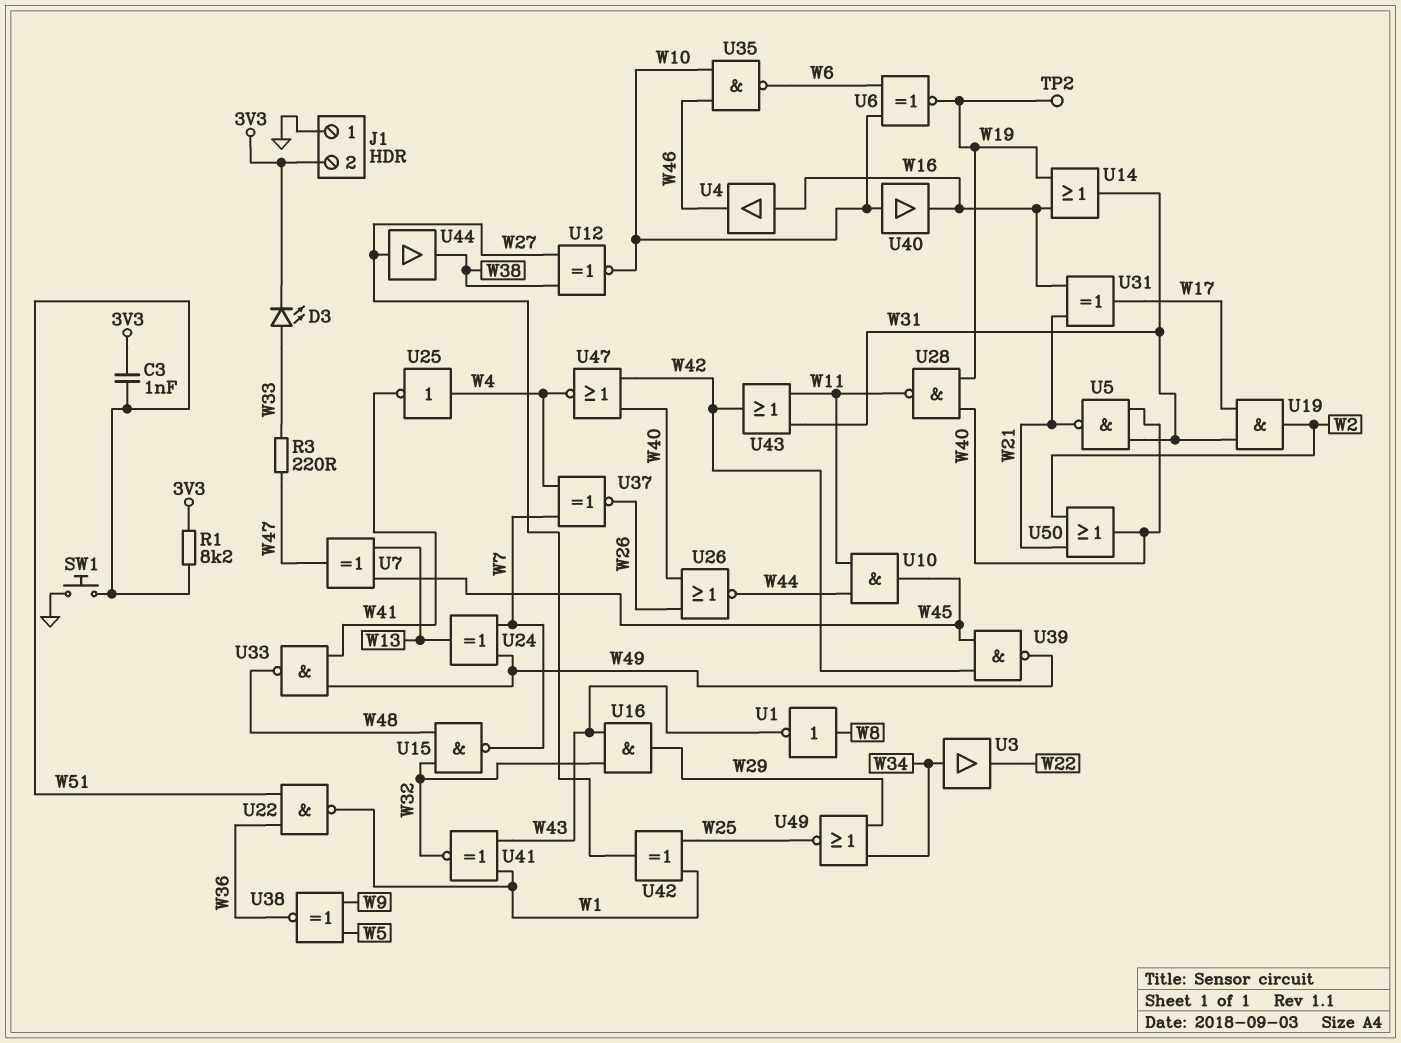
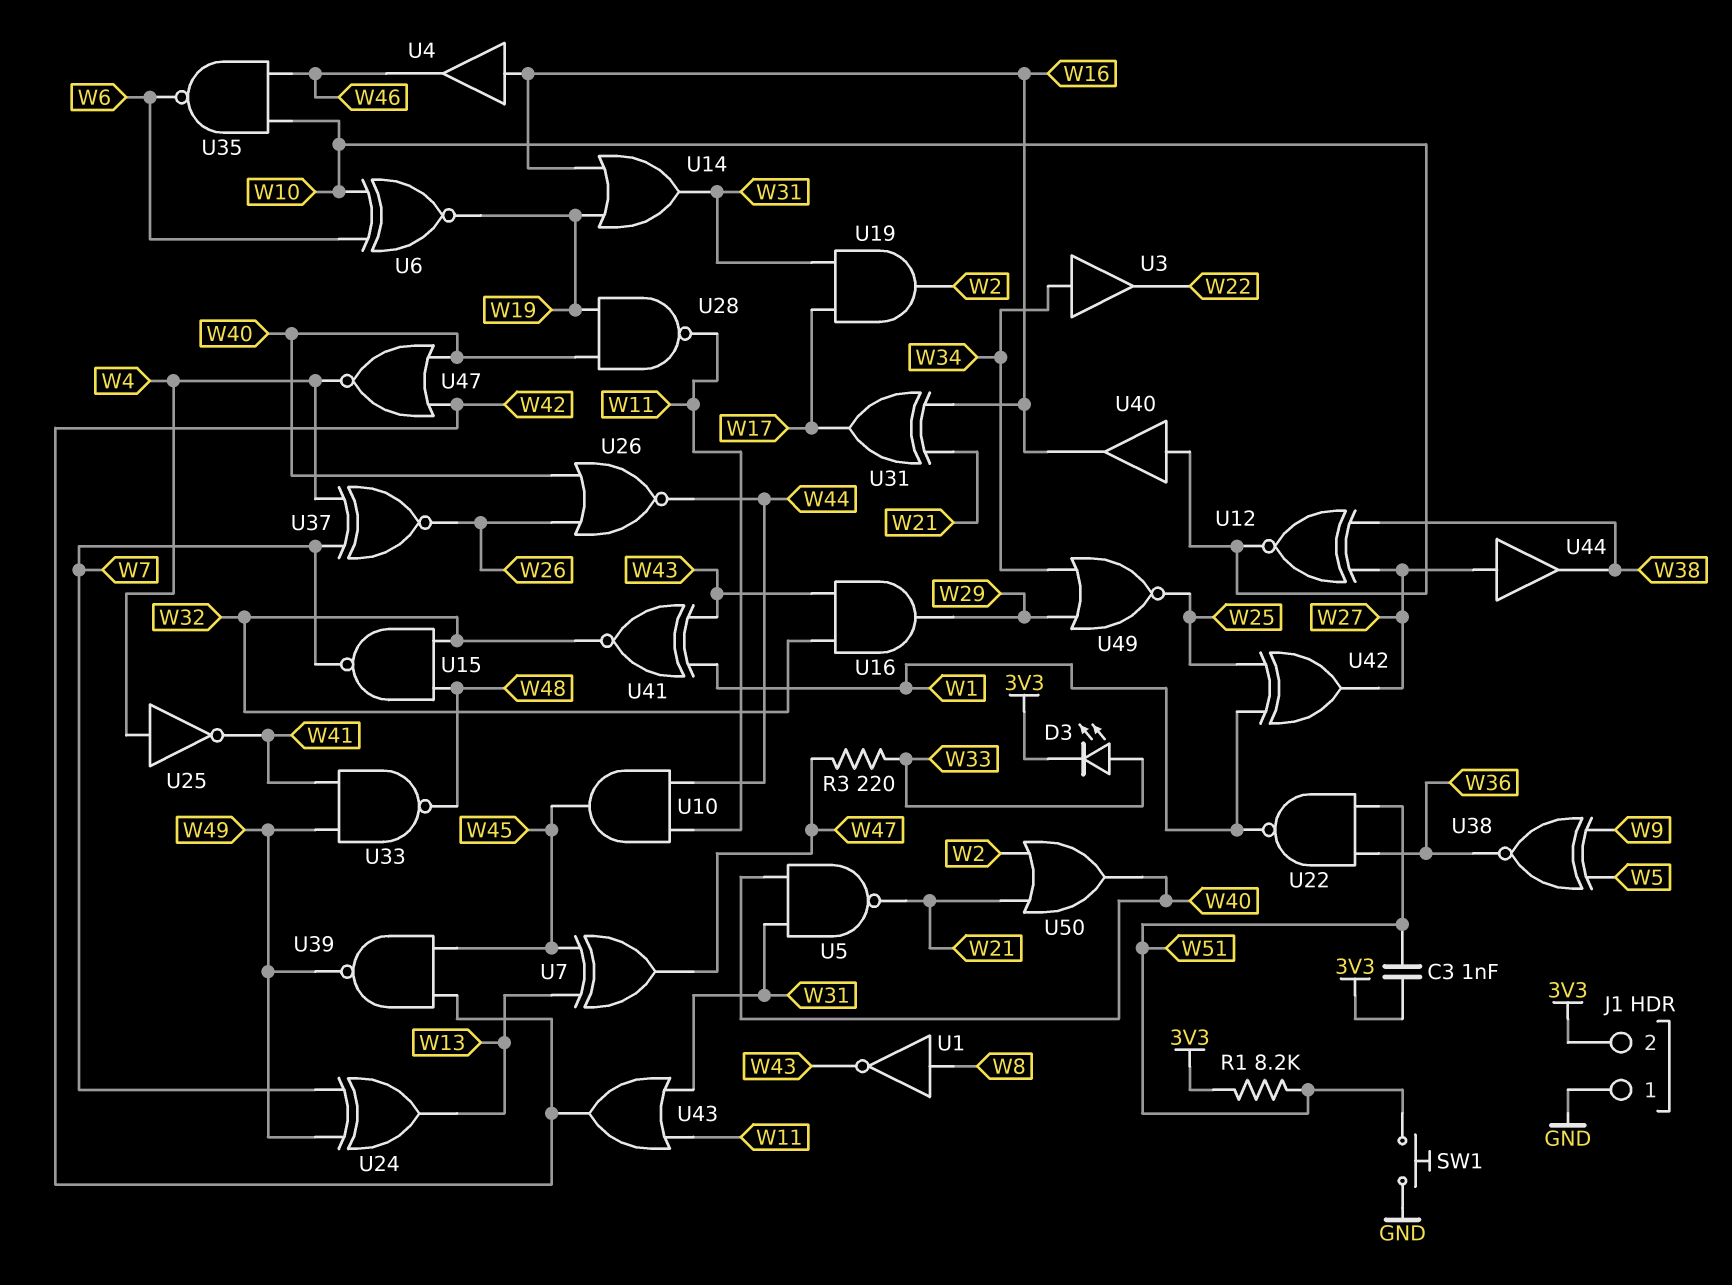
TP2: test point (W19) -> none

